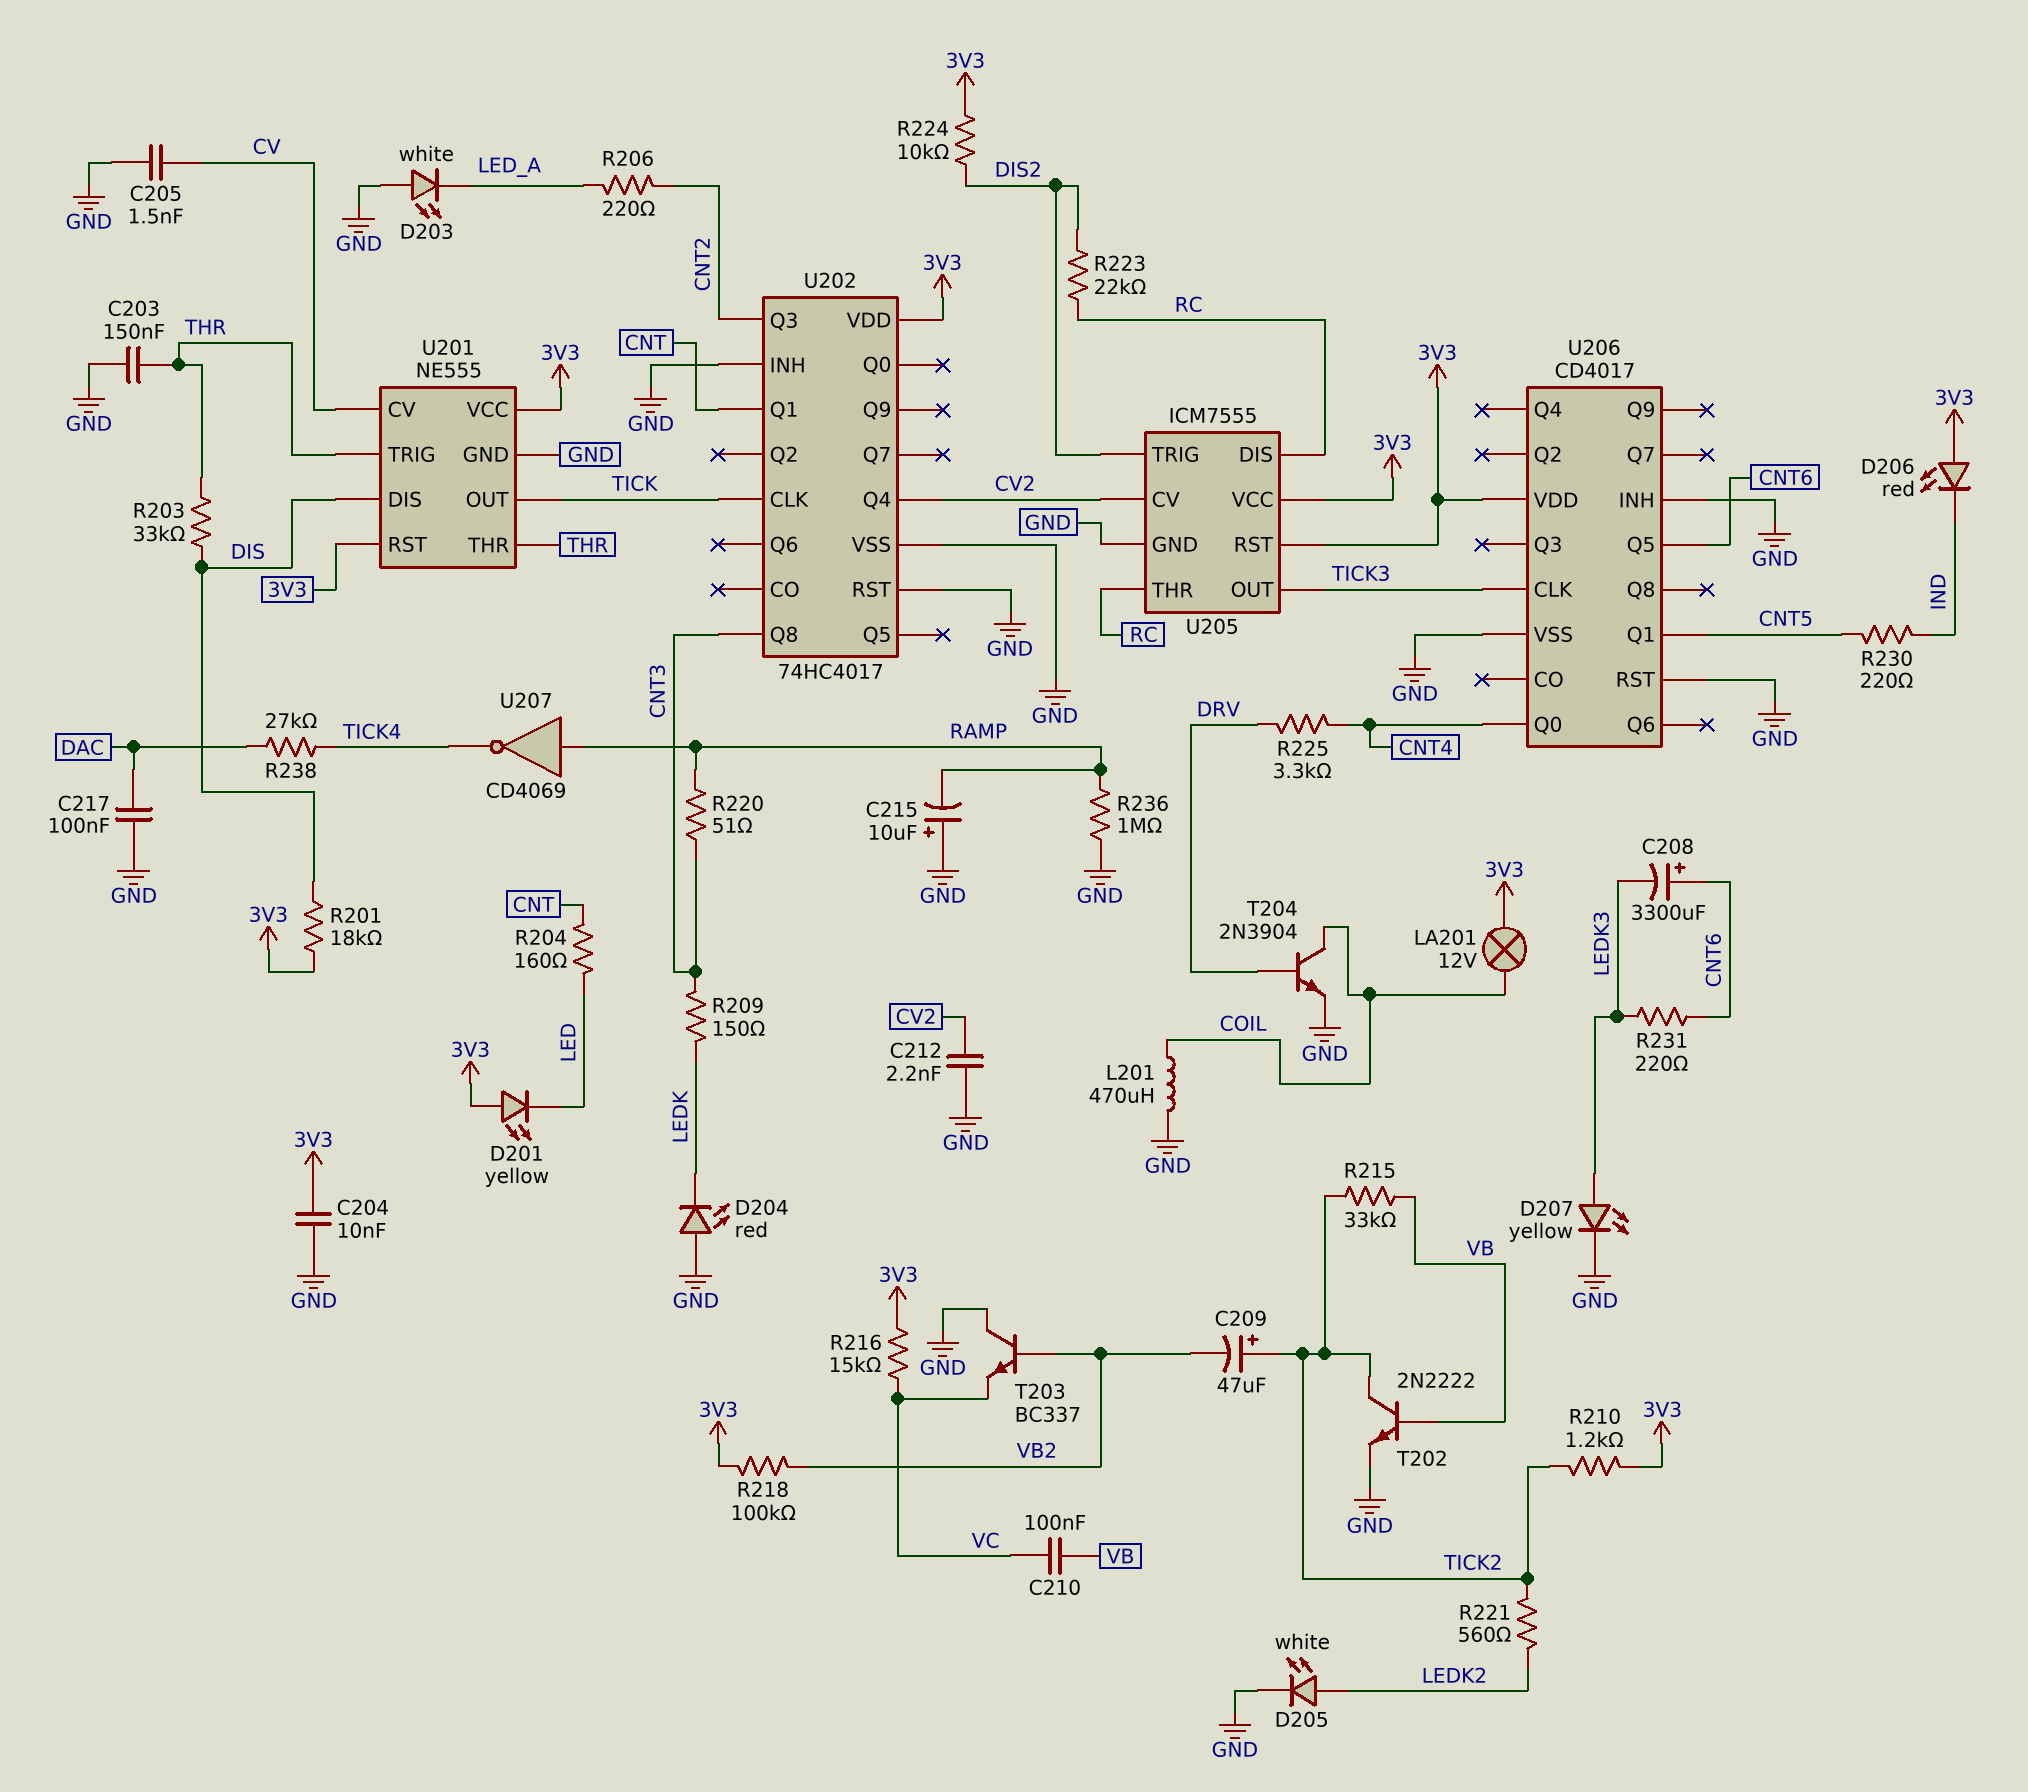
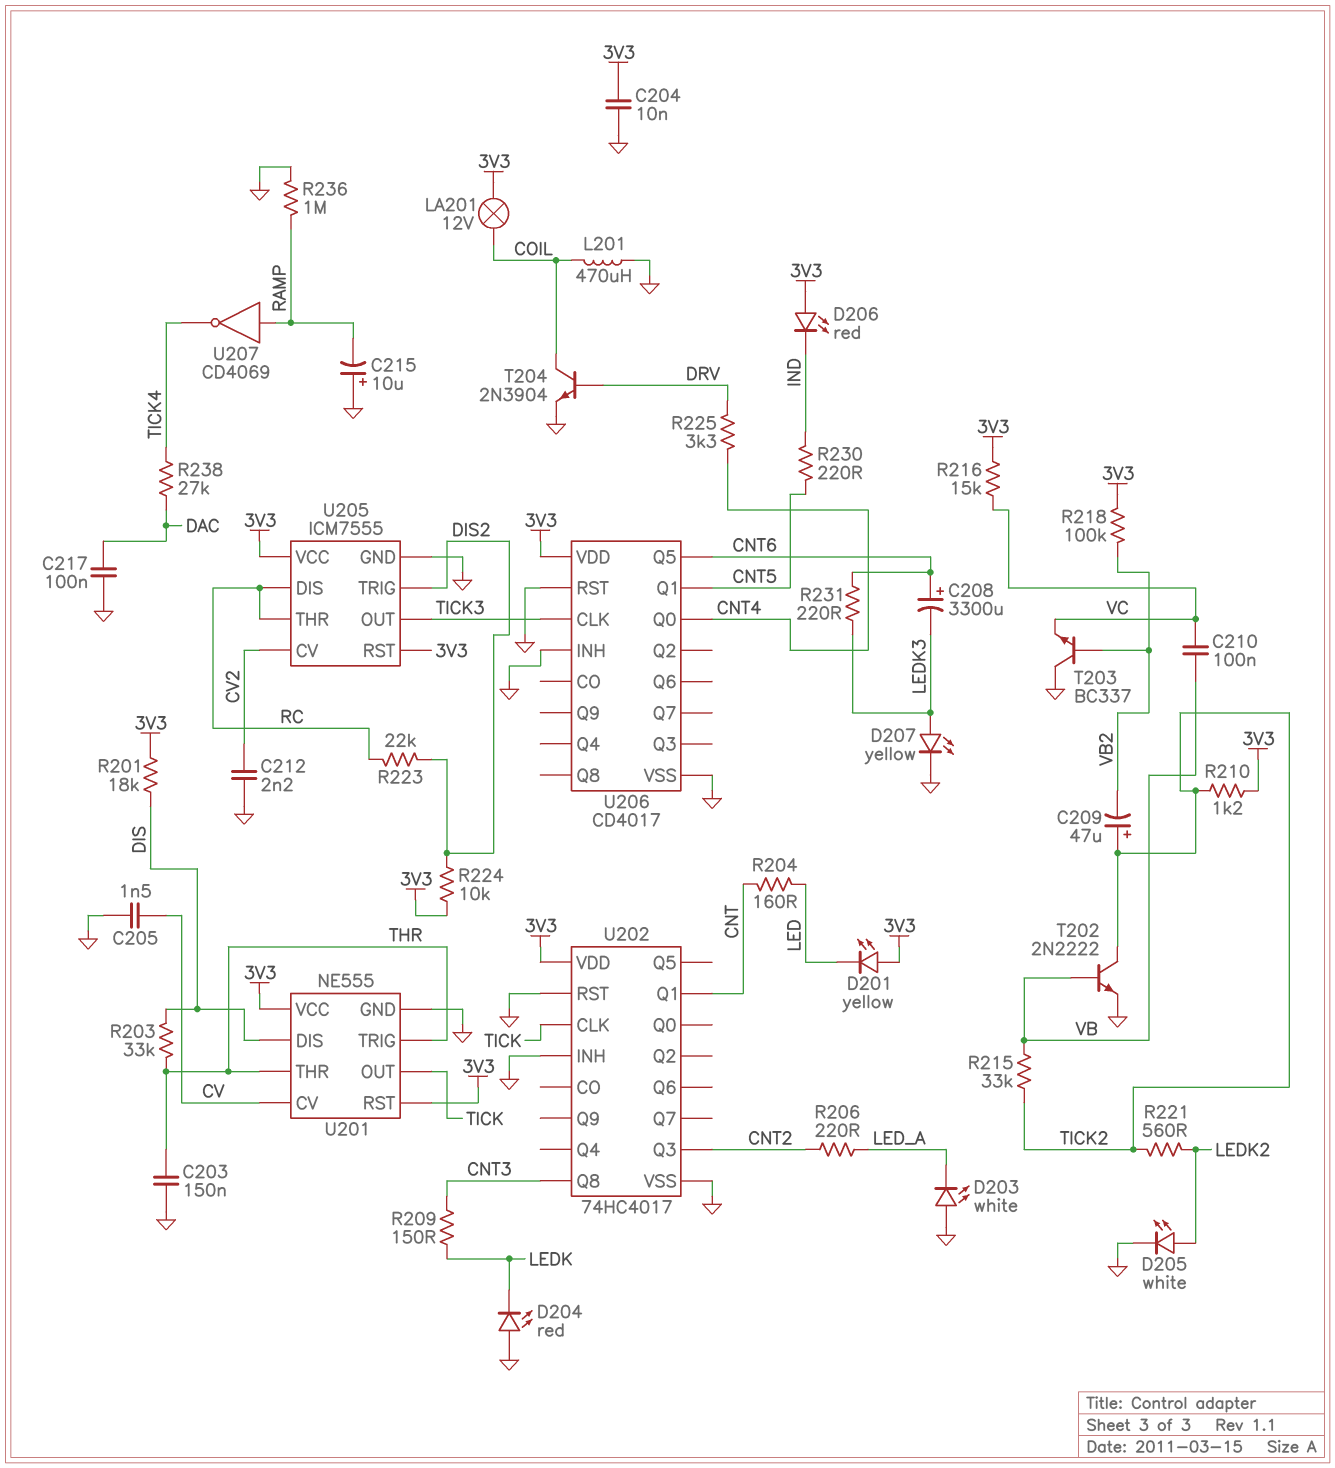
R220: 51 (CNT3, RAMP) -> none
U202 pin Q4: CV2 -> none

